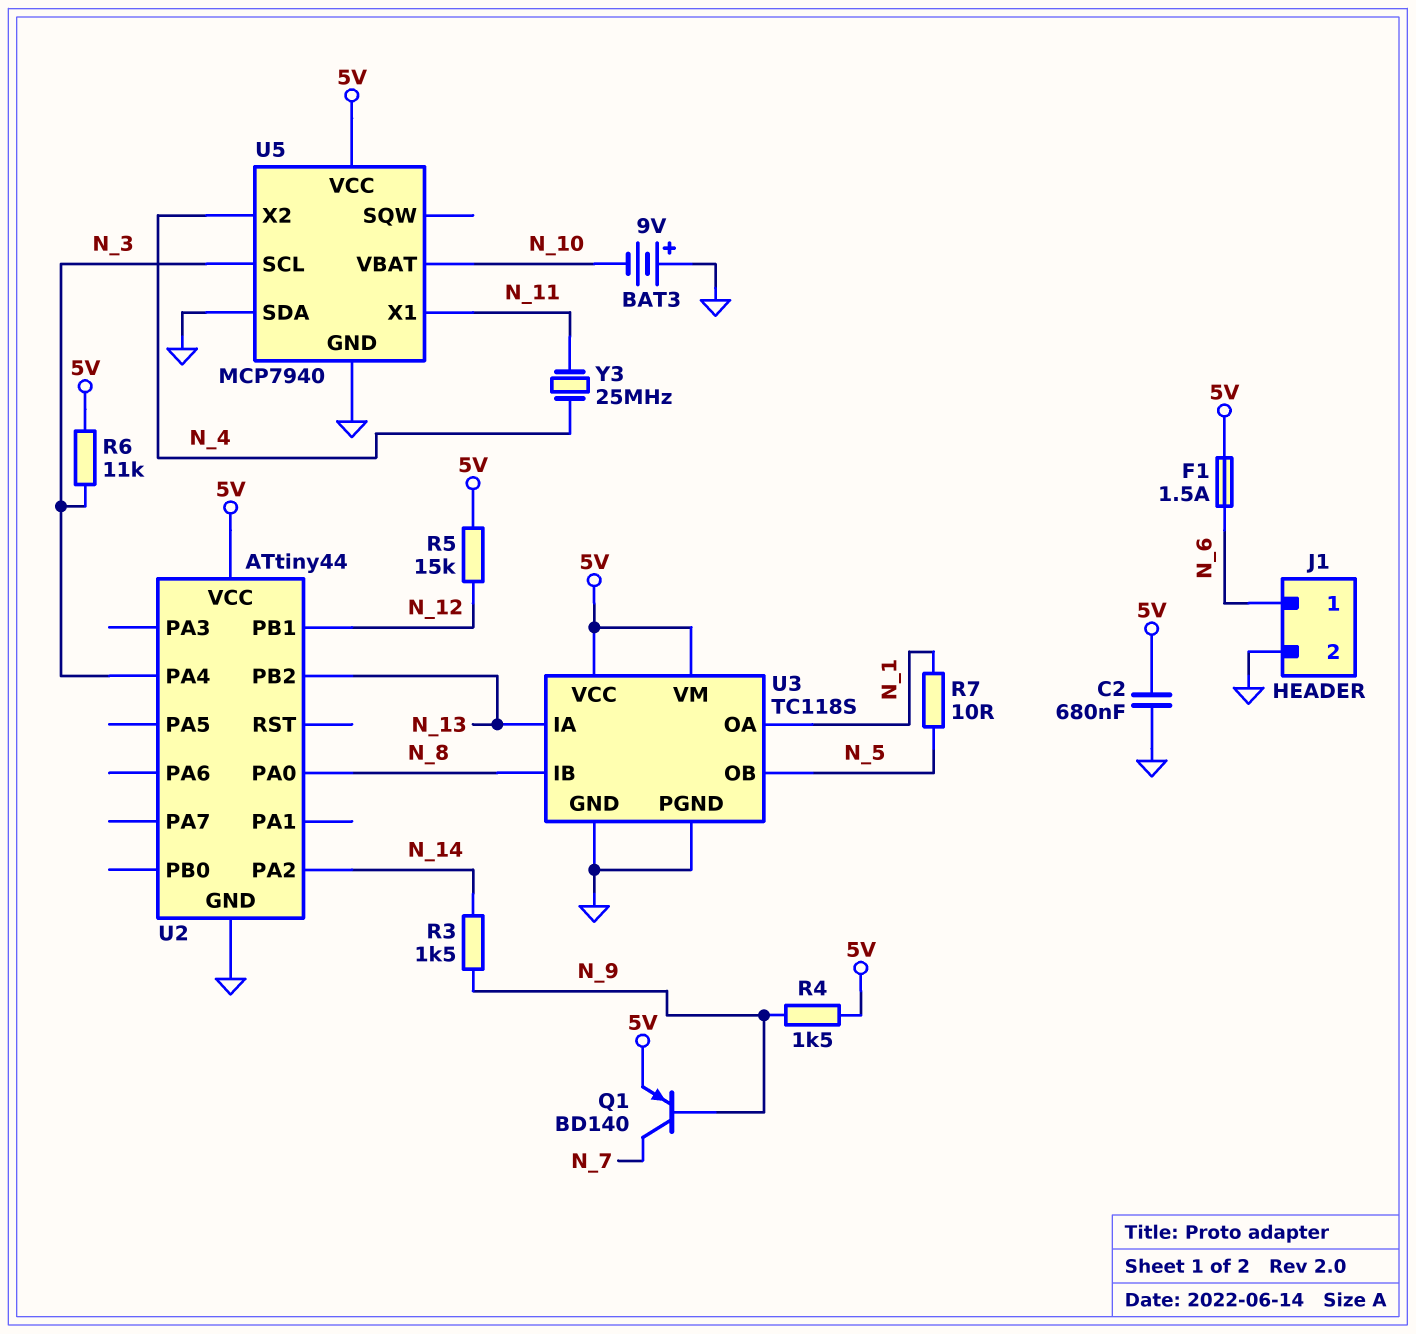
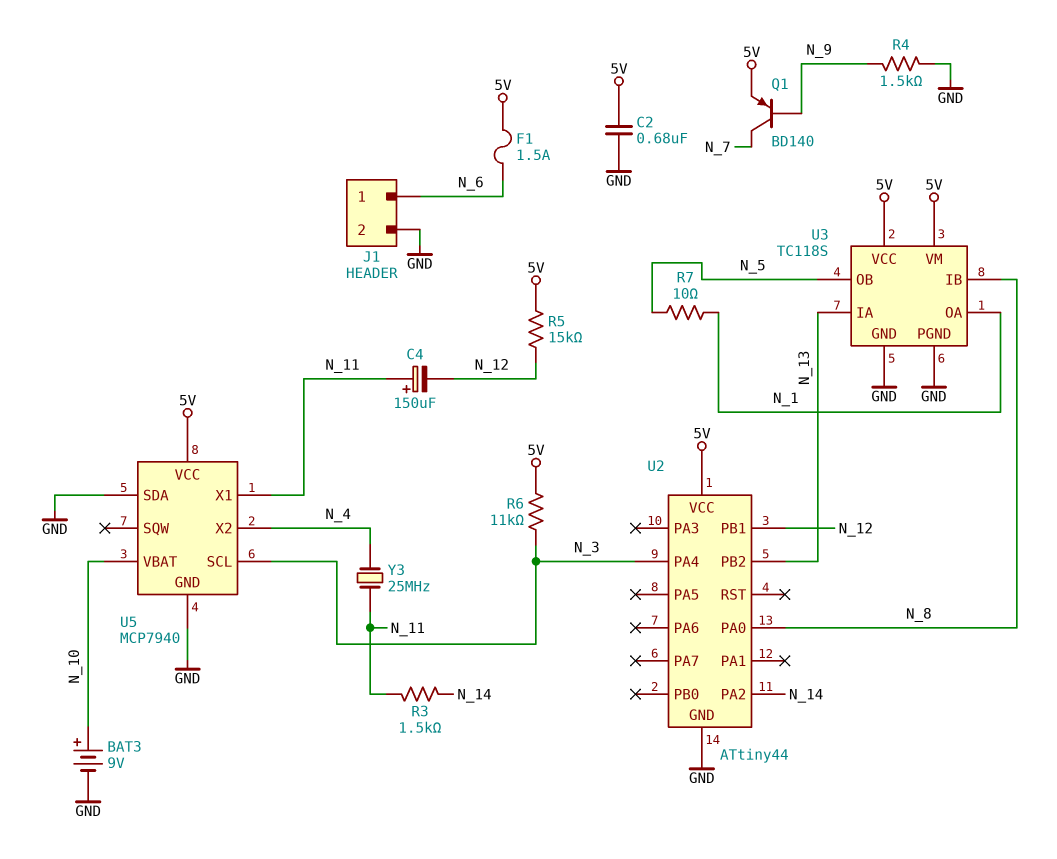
BAT3: 9V (plus GND, minus N_10) -> 9V (plus N_10, minus GND)
C4: none -> 150uF (plus N_11, minus N_12)
R3: 1.5k (N_9, N_14) -> 1.5k (N_11, N_14)
R4: 1.5k (5V, N_9) -> 1.5k (GND, N_9)

